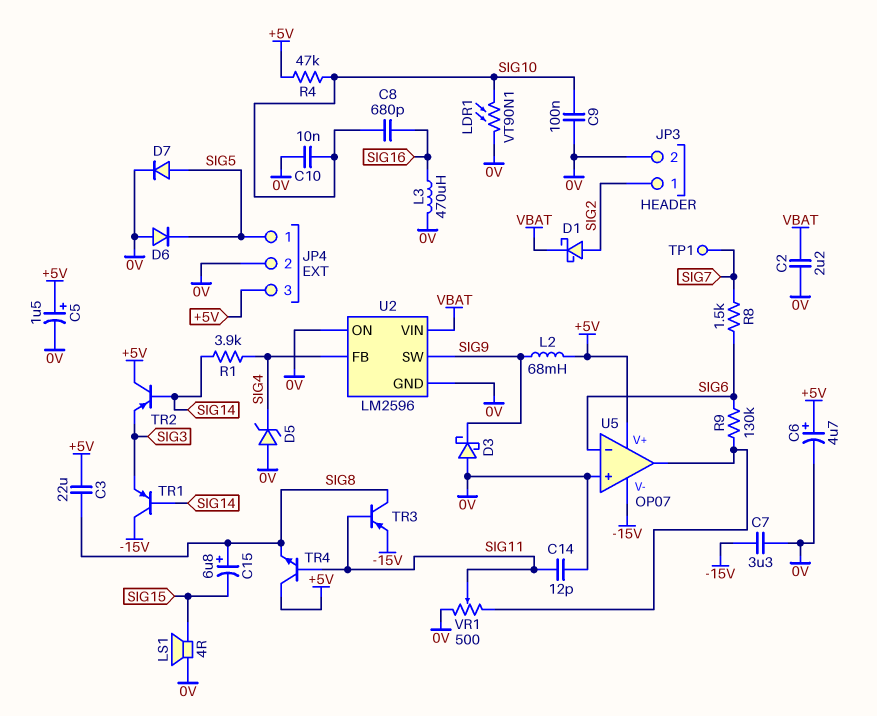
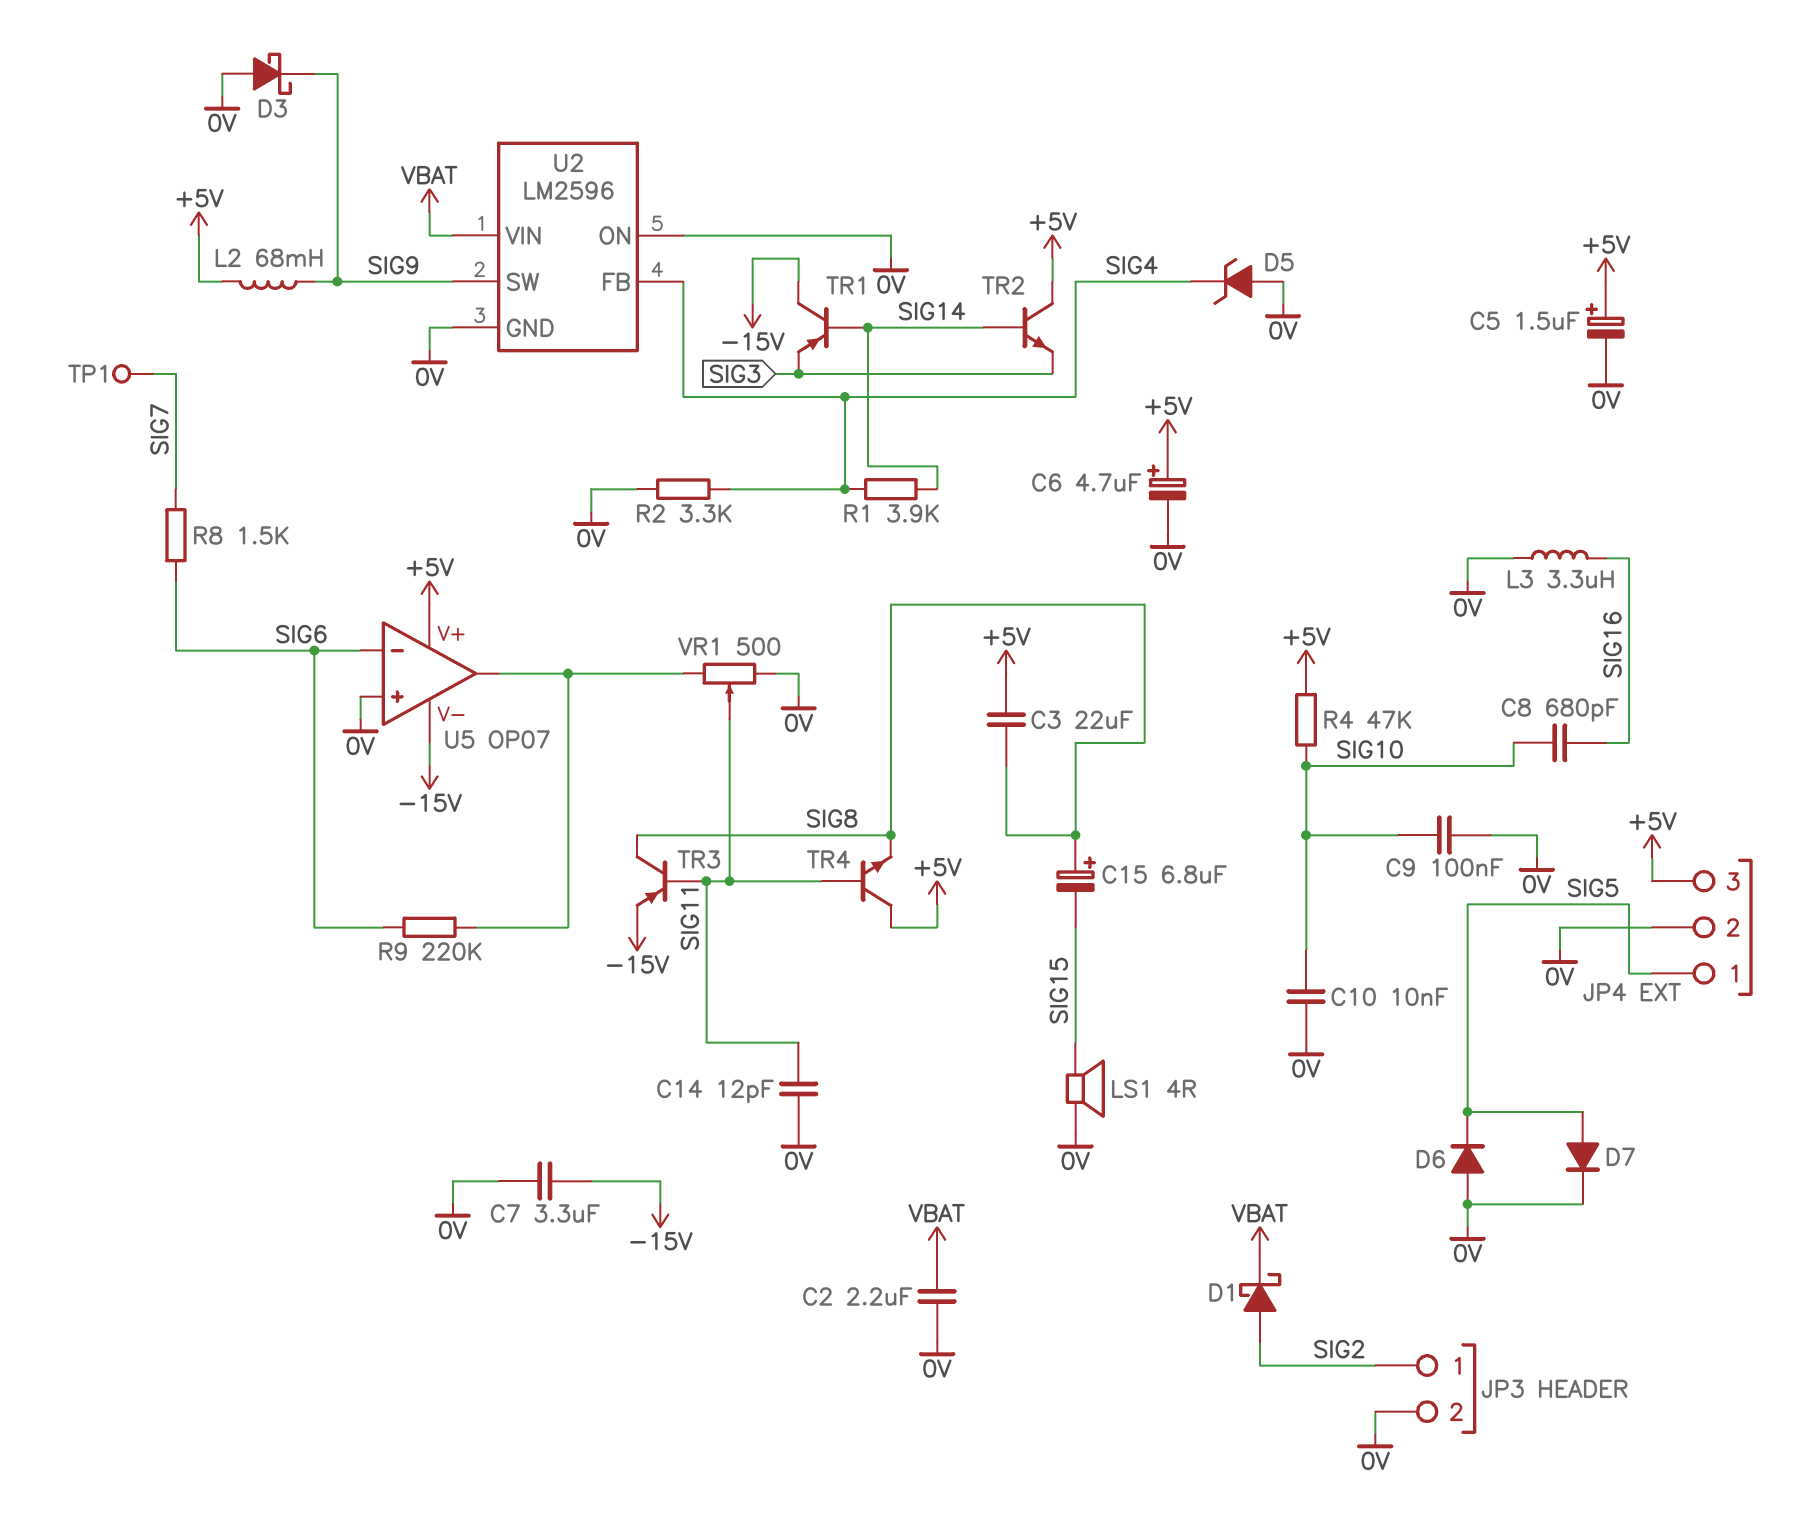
L3: 470uH (0V, SIG16) -> 3.3uH (0V, SIG16)
LDR1: VT90N1 (0V, SIG10) -> none
R2: none -> 3.3k (0V, SIG4)
R9: 130k (SIG6, U5/out) -> 220k (SIG6, U5/out)
TR2: PNP (B SIG14, C +5V, E SIG3) -> NPN (B SIG14, C +5V, E SIG3)

